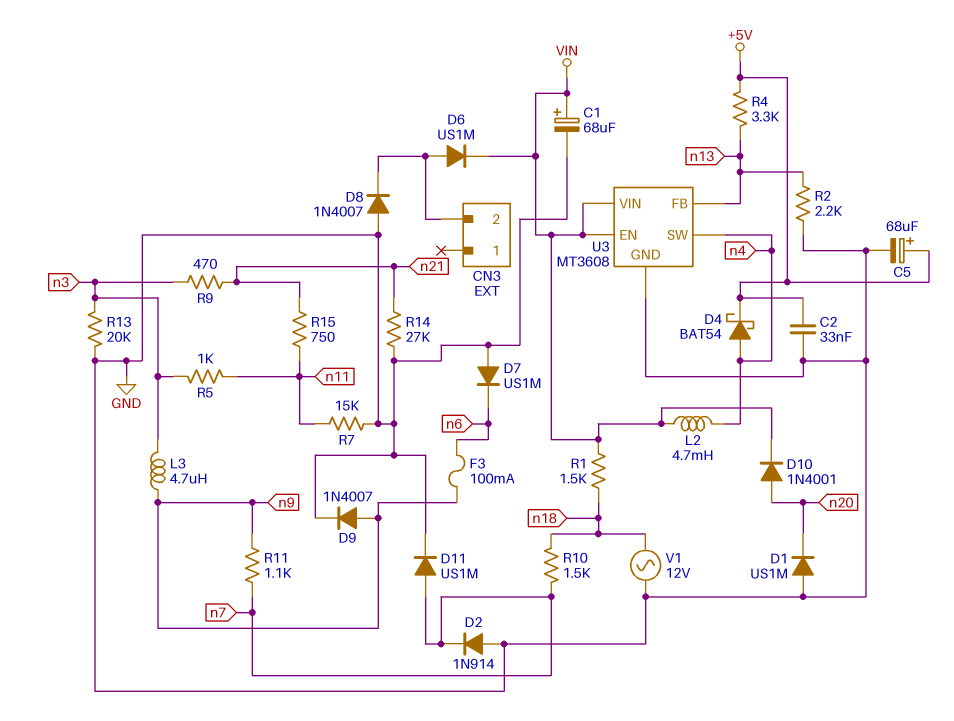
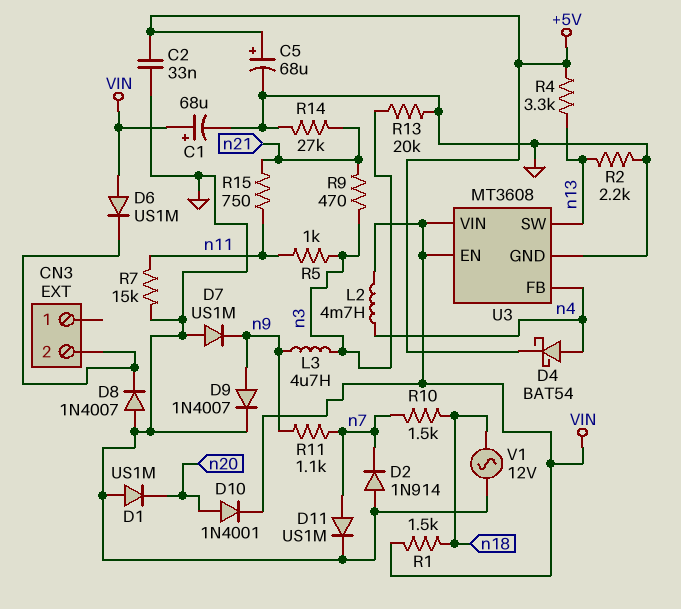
D6: diode US1M (A CN3/2, K VIN) -> diode US1M (A VIN, K CN3/2)
D7: diode US1M (A GND, K n6) -> diode US1M (A GND, K n9)
F3: 100mA (n6, n9) -> none
U3 pin FB: n13 -> n4
U3 pin SW: n4 -> n13

